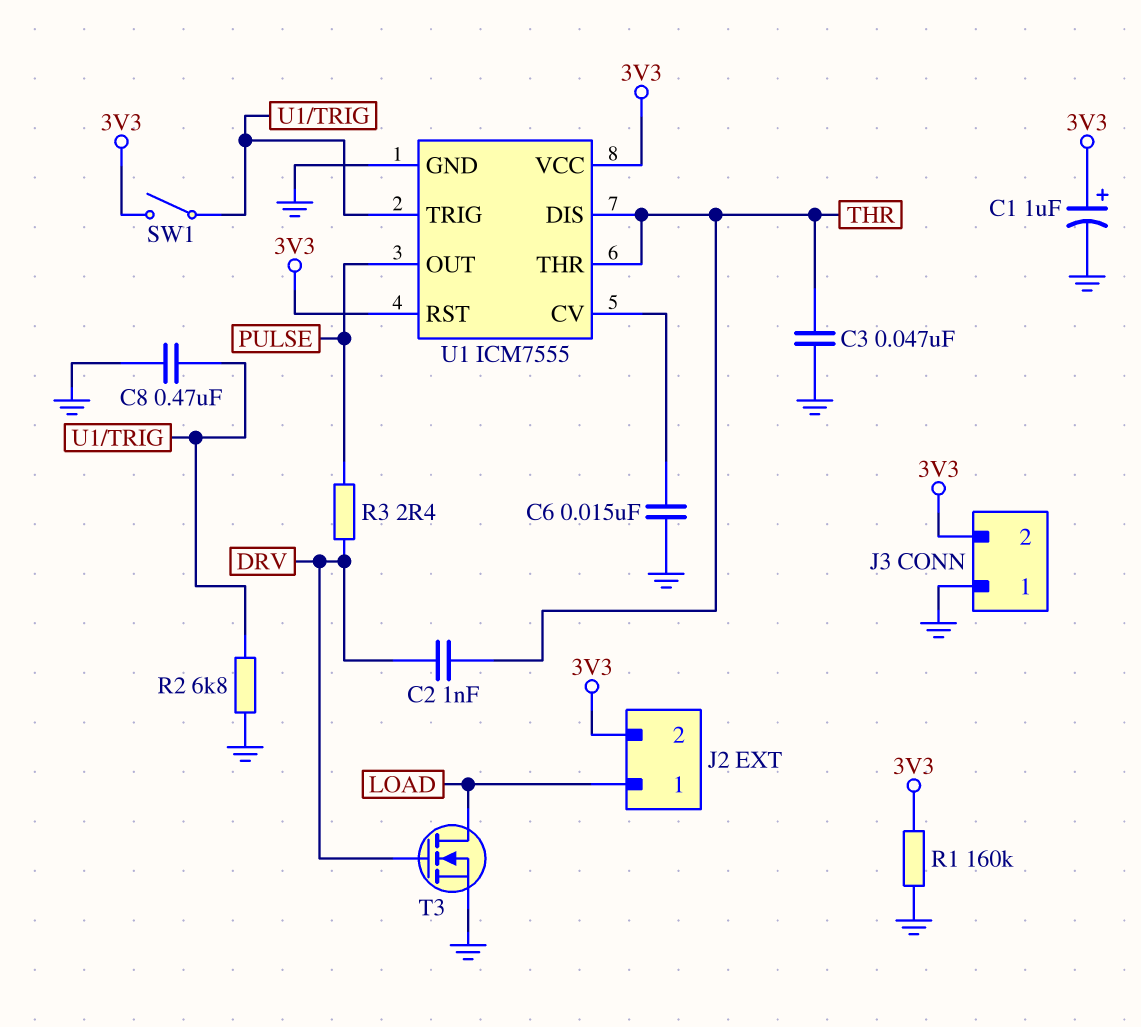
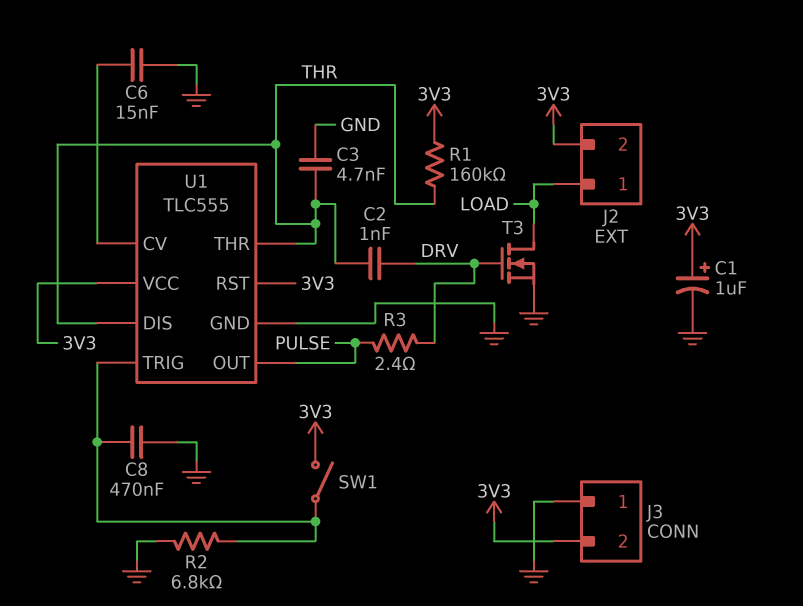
C3: 47nF (GND, THR) -> 4.7nF (GND, THR)
R1: 160k (3V3, GND) -> 160k (3V3, THR)
U1: ICM7555 -> TLC555

